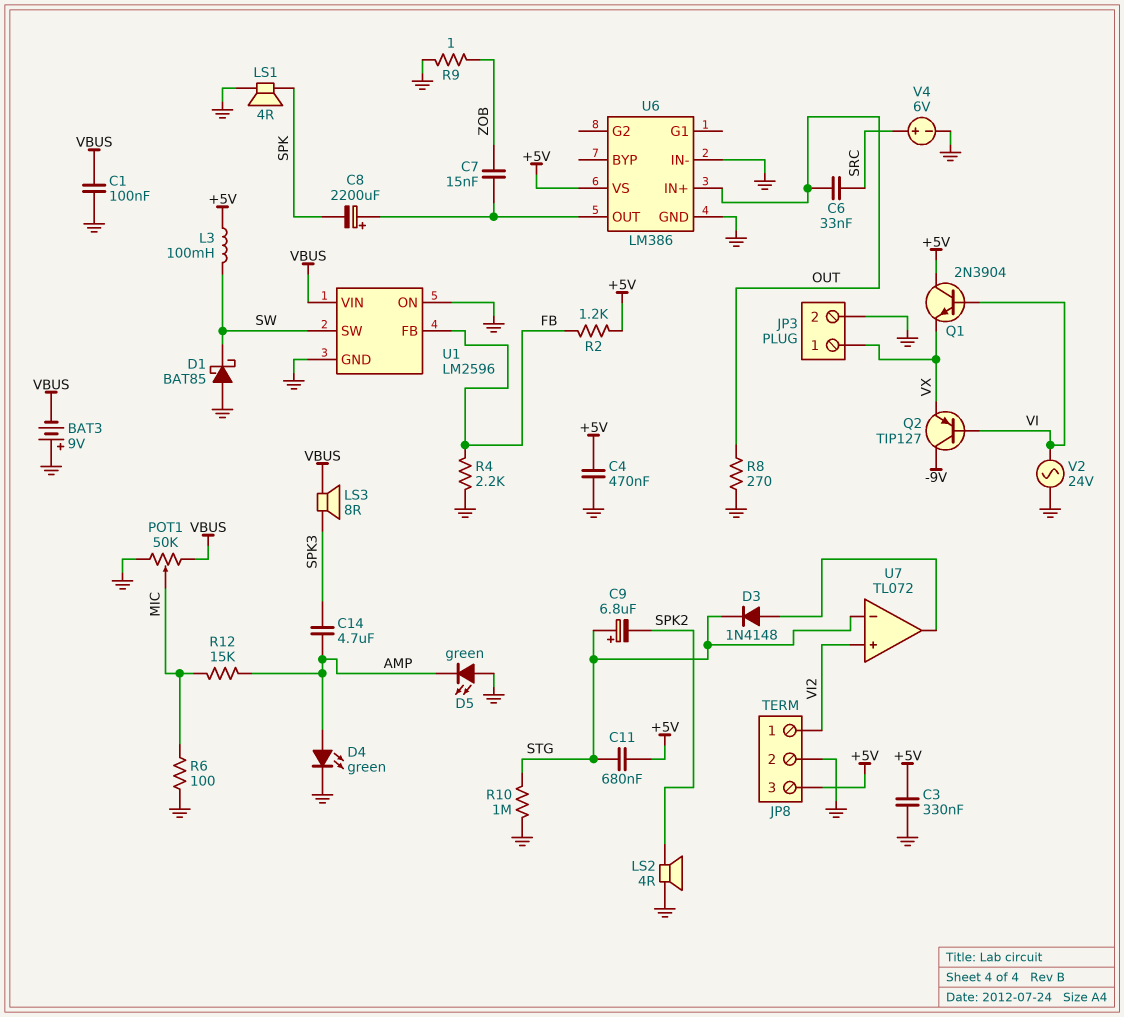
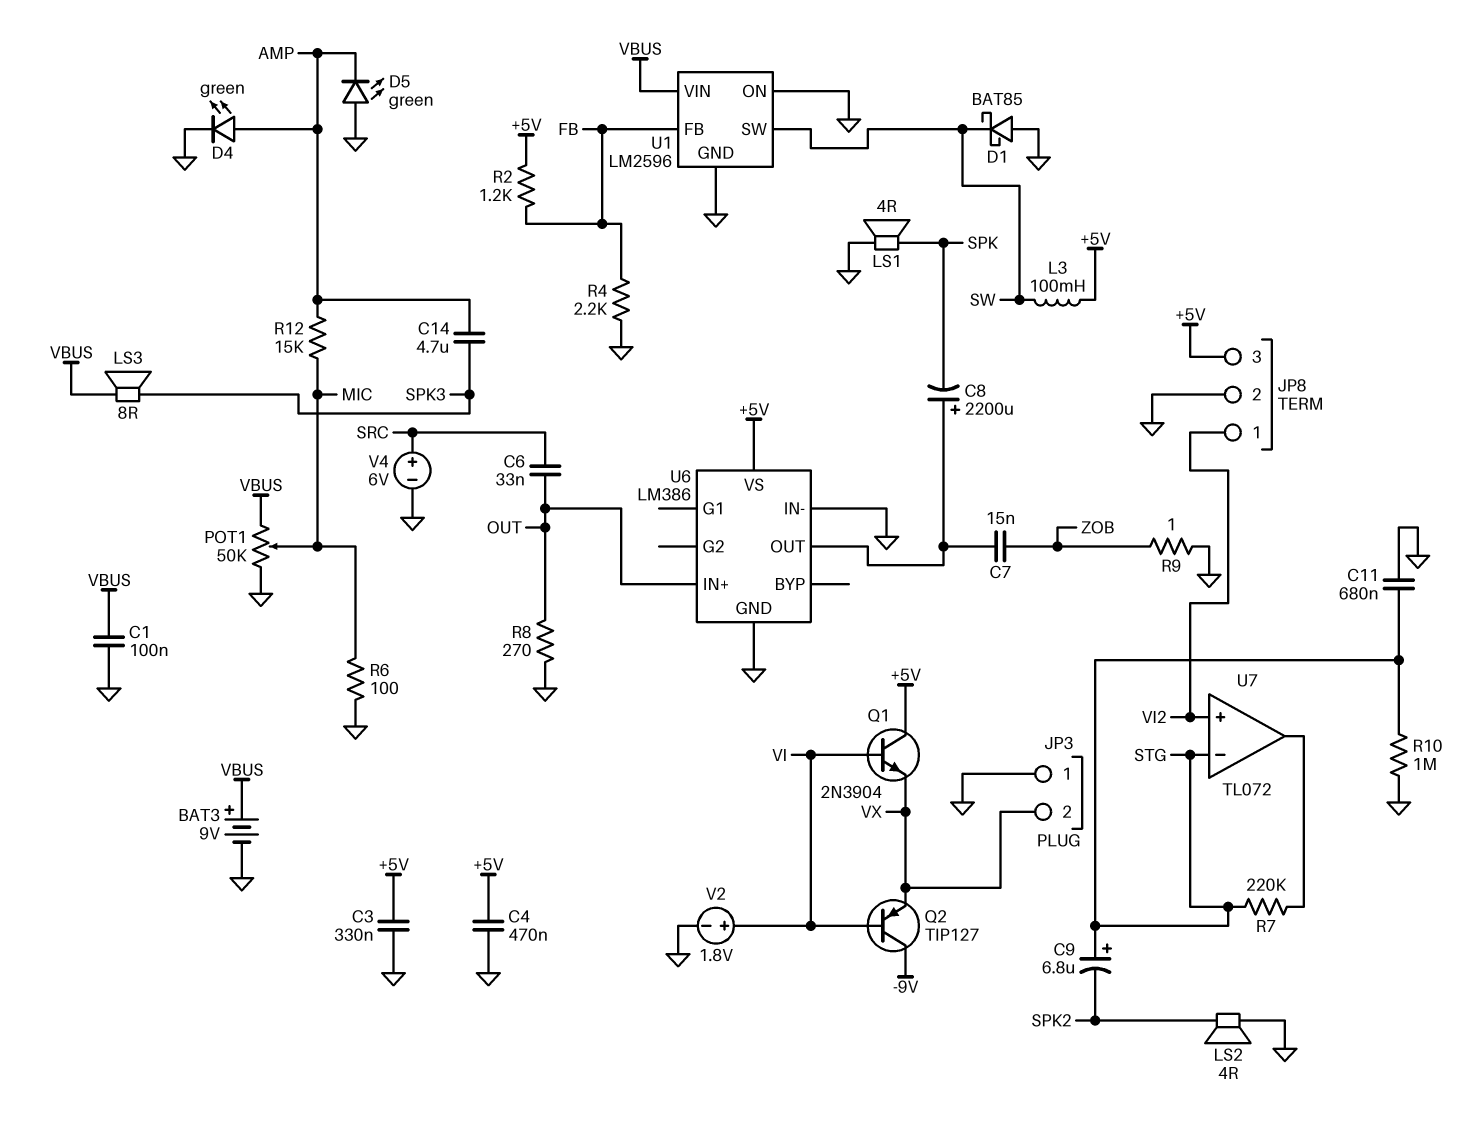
BAT3: 9V (plus GND, minus VBUS) -> 9V (plus VBUS, minus GND)
C11: 680nF (+5V, STG) -> 680nF (GND, STG)
D3: diode 1N4148 (A U7/out, K STG) -> none
JP3 pin 1: VX -> GND
JP3 pin 2: GND -> VX
R7: none -> 220k (STG, U7/out)
V2: AC 24V (GND, VI) -> 1.8V (plus VI, minus GND)

